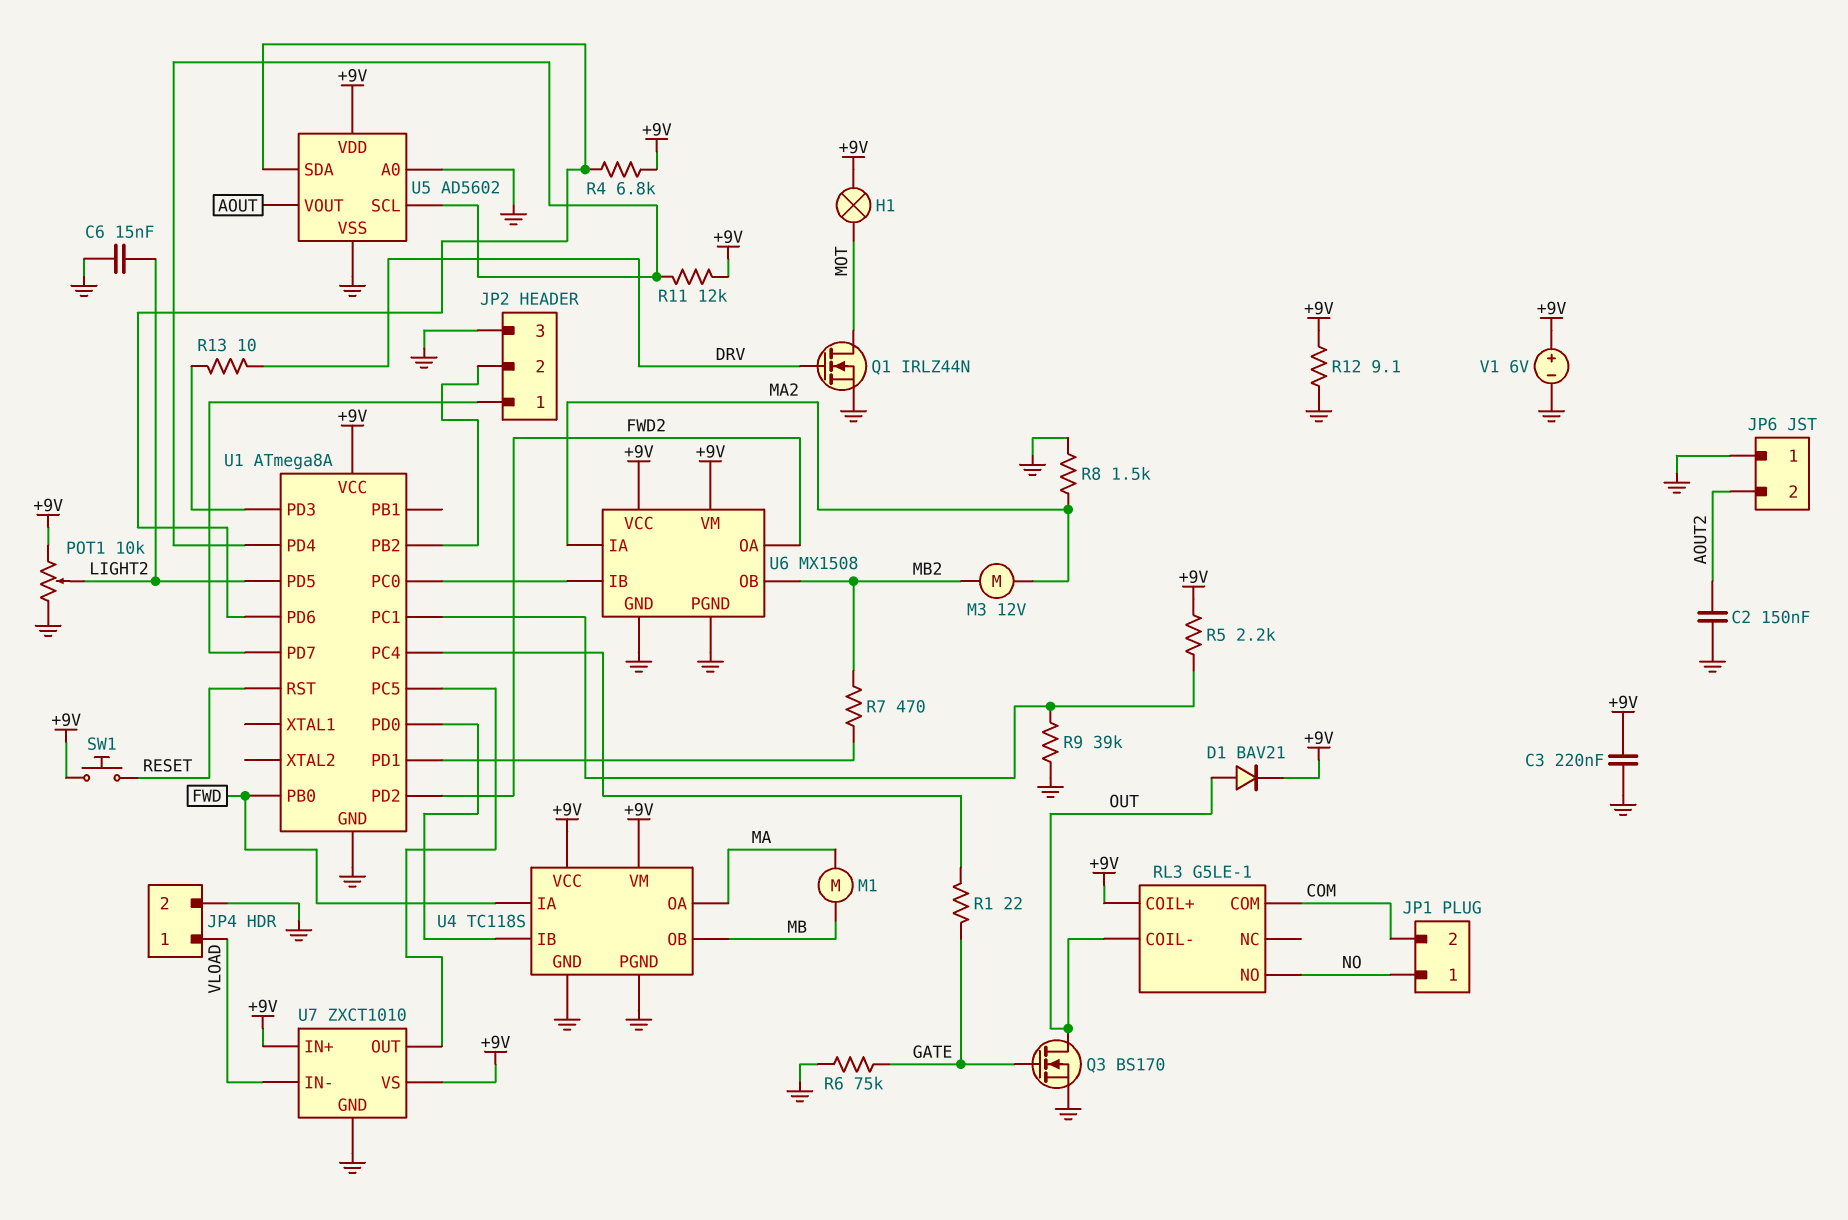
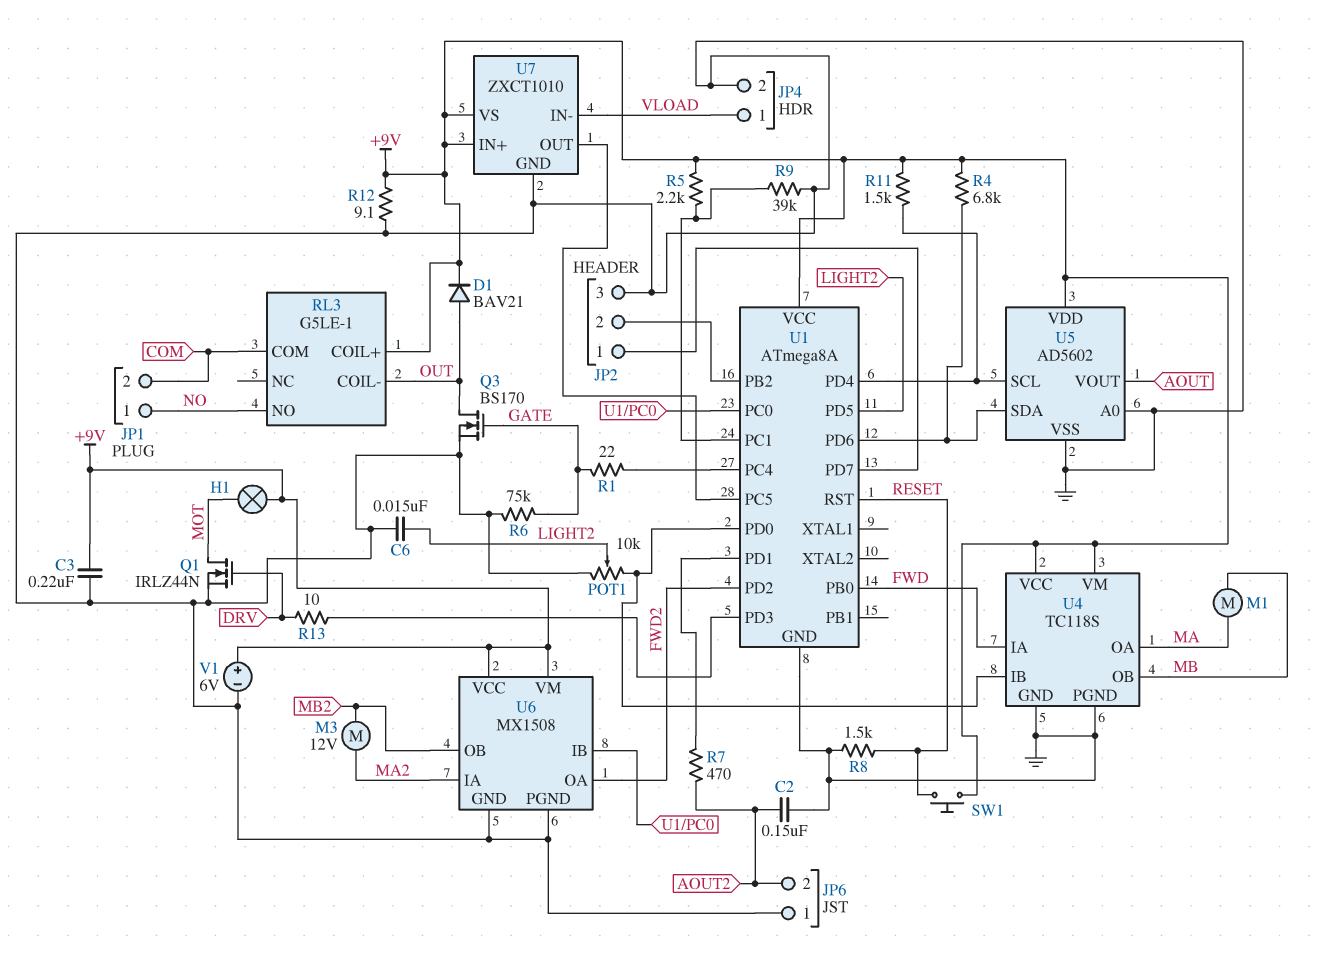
POT1: 10k (+9V, GND, wiper LIGHT2) -> 10k (GND, U1/PD0, wiper LIGHT2)
R7: 470 (MB2, U1/PD1) -> 470 (AOUT2, U1/PD1)
R8: 1.5k (GND, MA2) -> 1.5k (GND, RESET)
R11: 12k (+9V, U1/PD4) -> 1.5k (+9V, U1/PD4)

